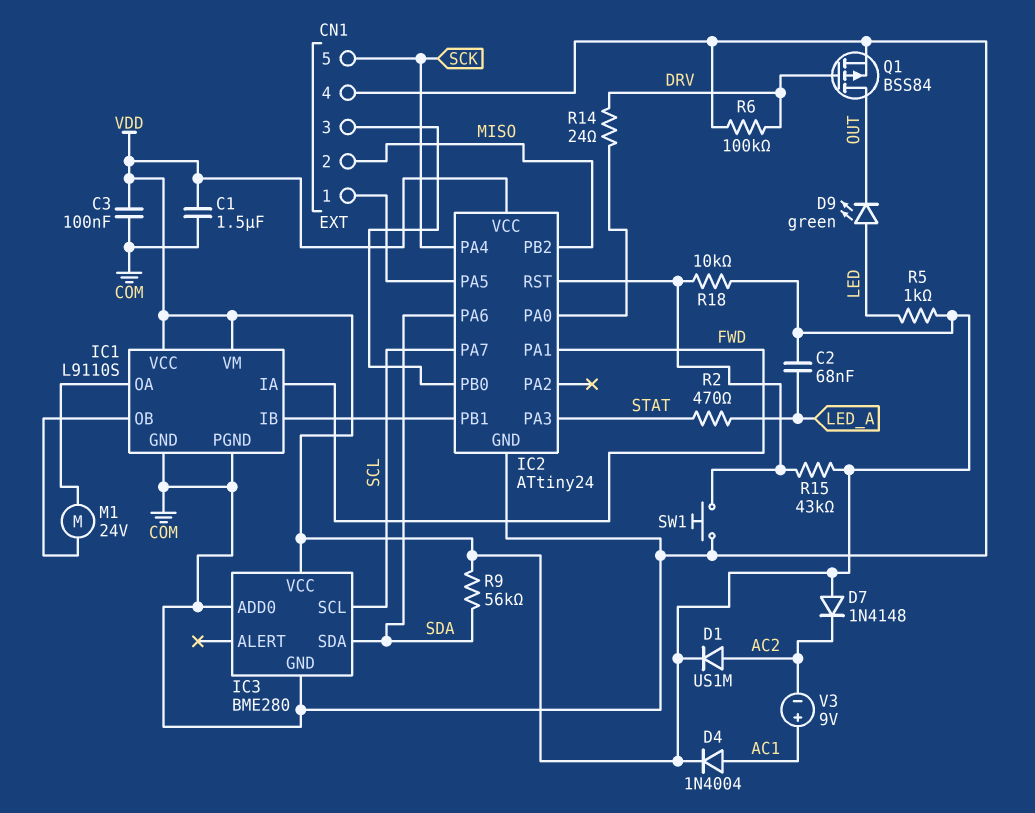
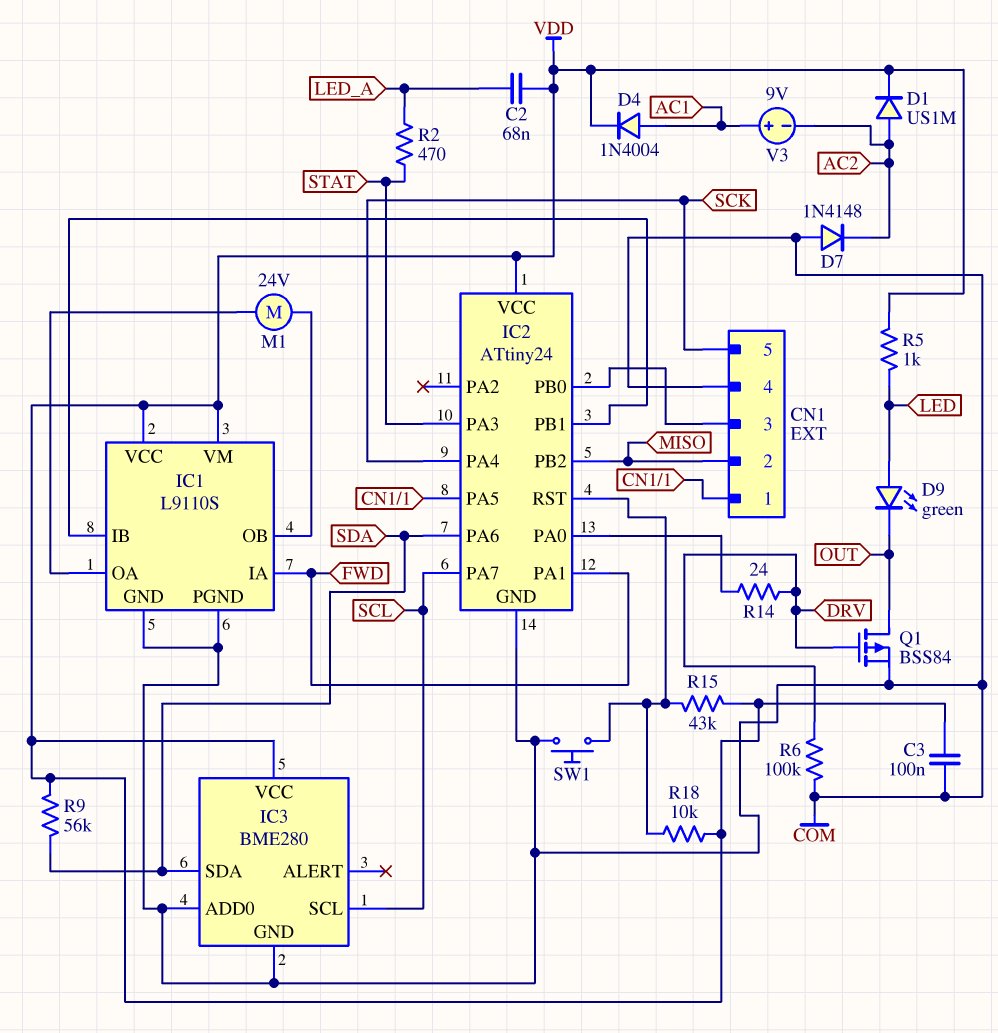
C1: 1.5uF (COM, VDD) -> none
D7: diode 1N4148 (A VDD, K AC2) -> diode 1N4148 (A COM, K AC2)

